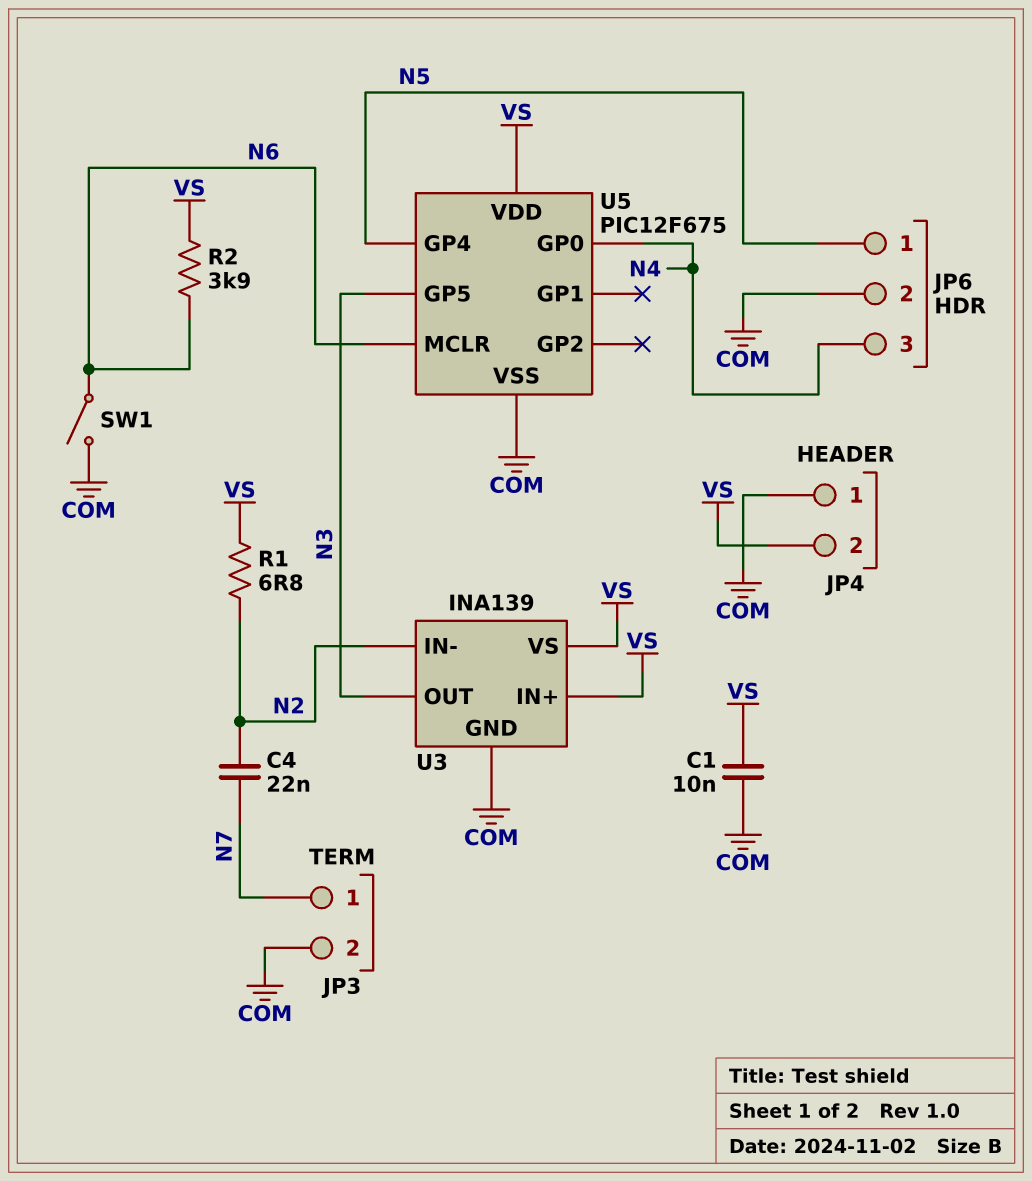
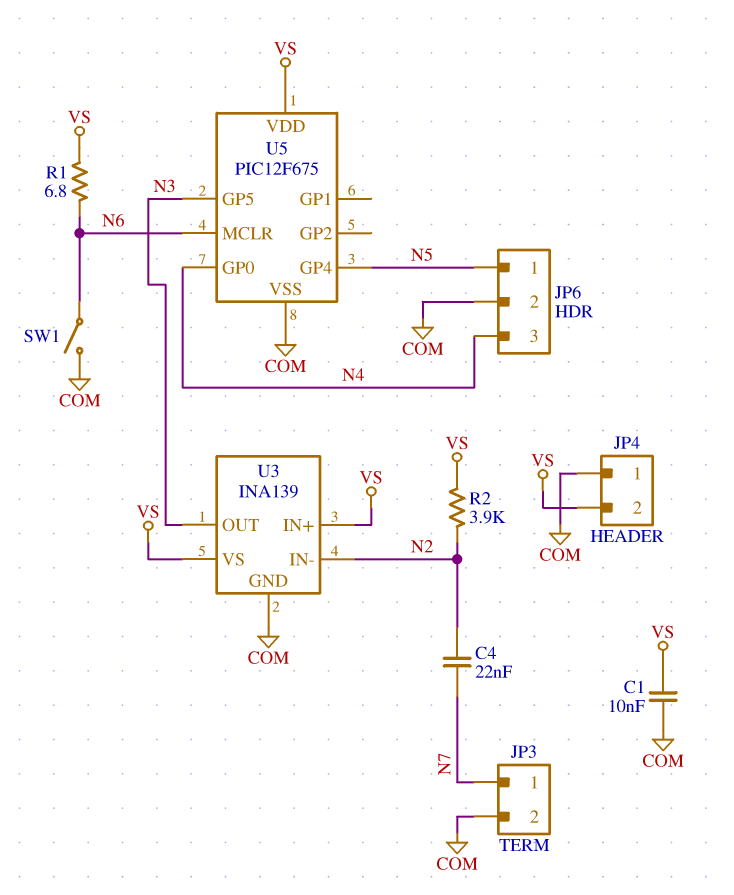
R1: 6.8 (N2, VS) -> 6.8 (N6, VS)
R2: 3.9k (N6, VS) -> 3.9k (N2, VS)

